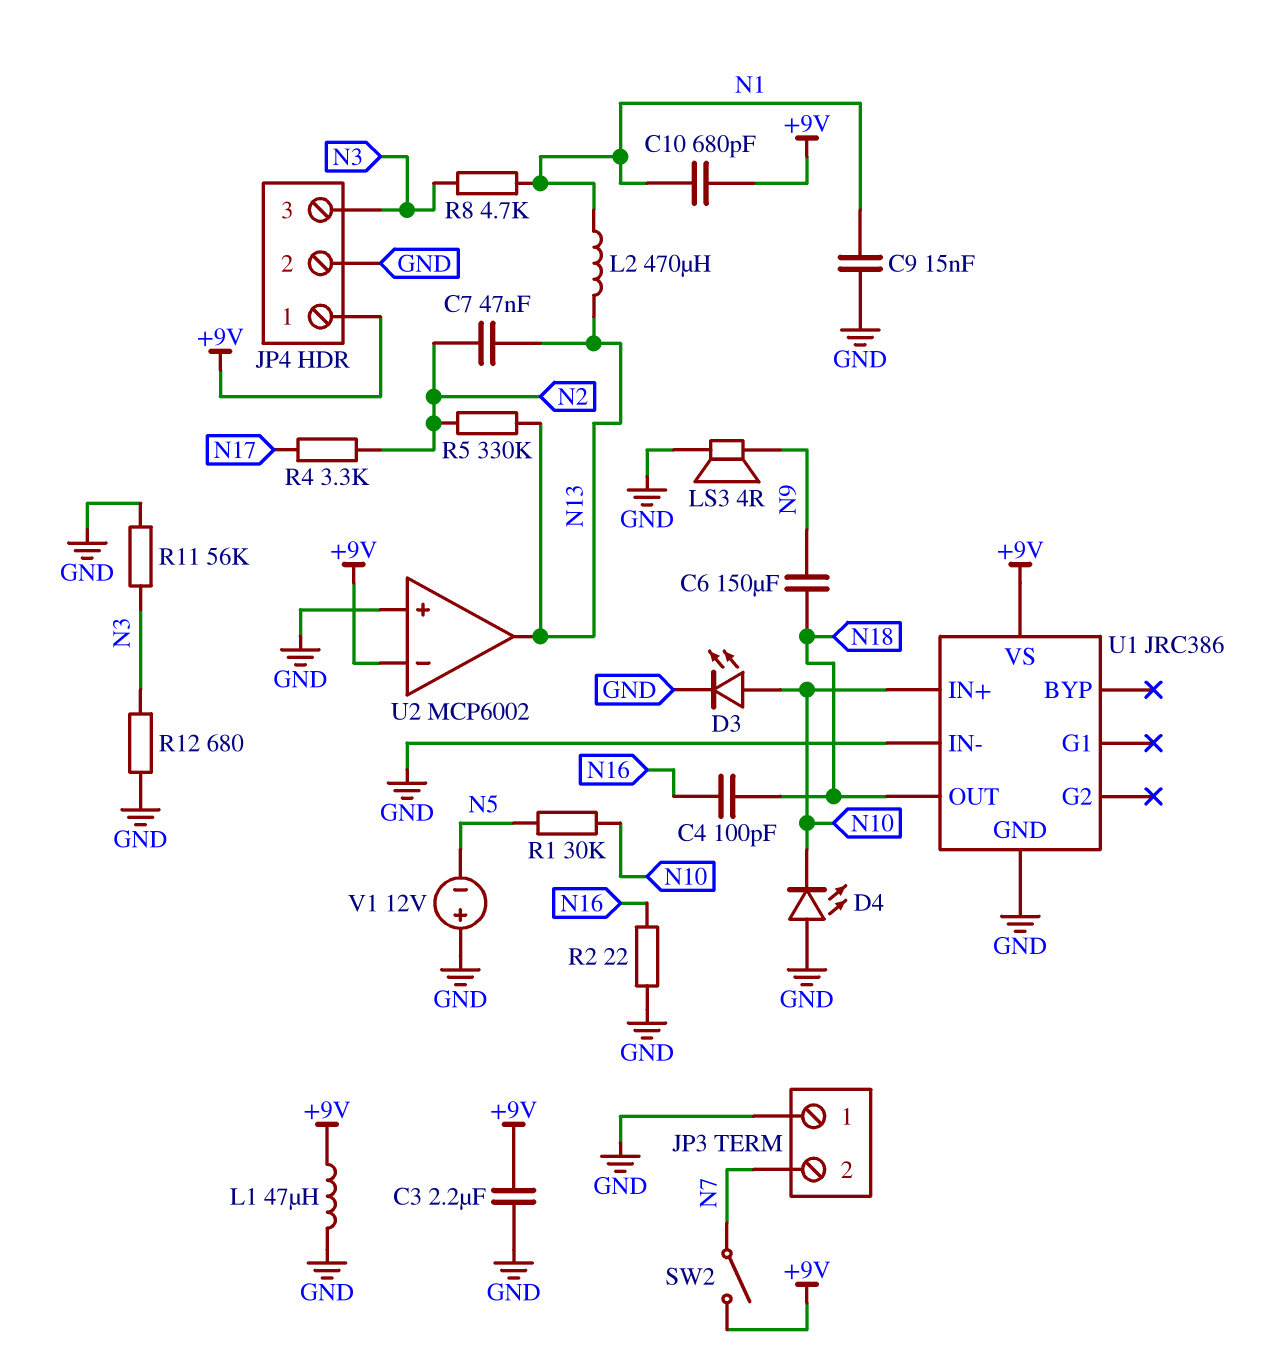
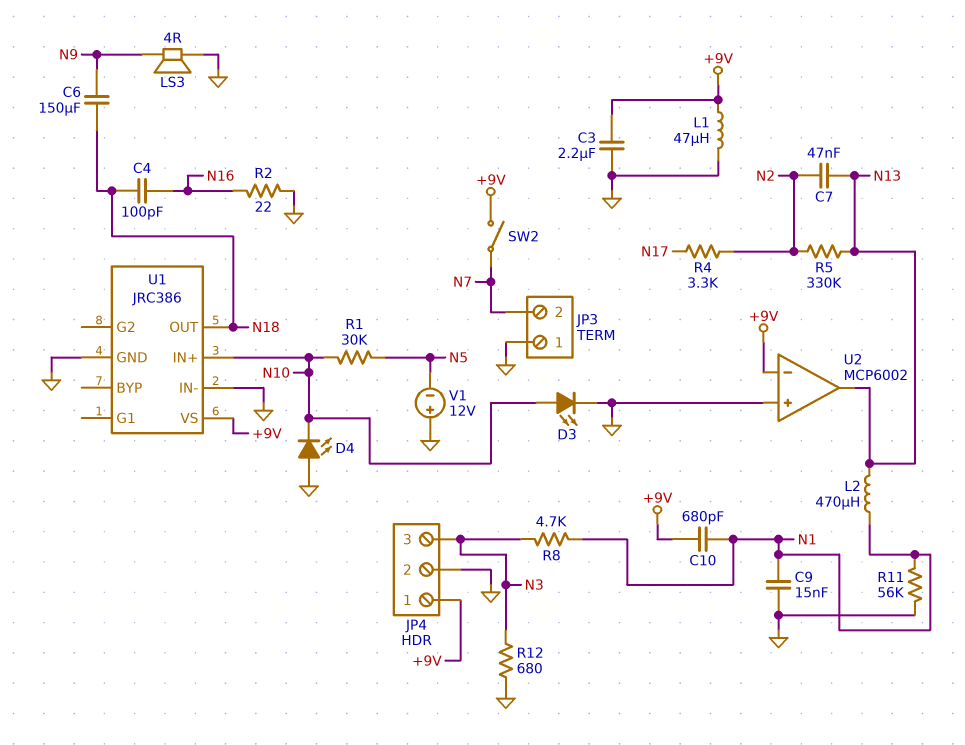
R11: 56k (GND, N3) -> 56k (GND, N1)

